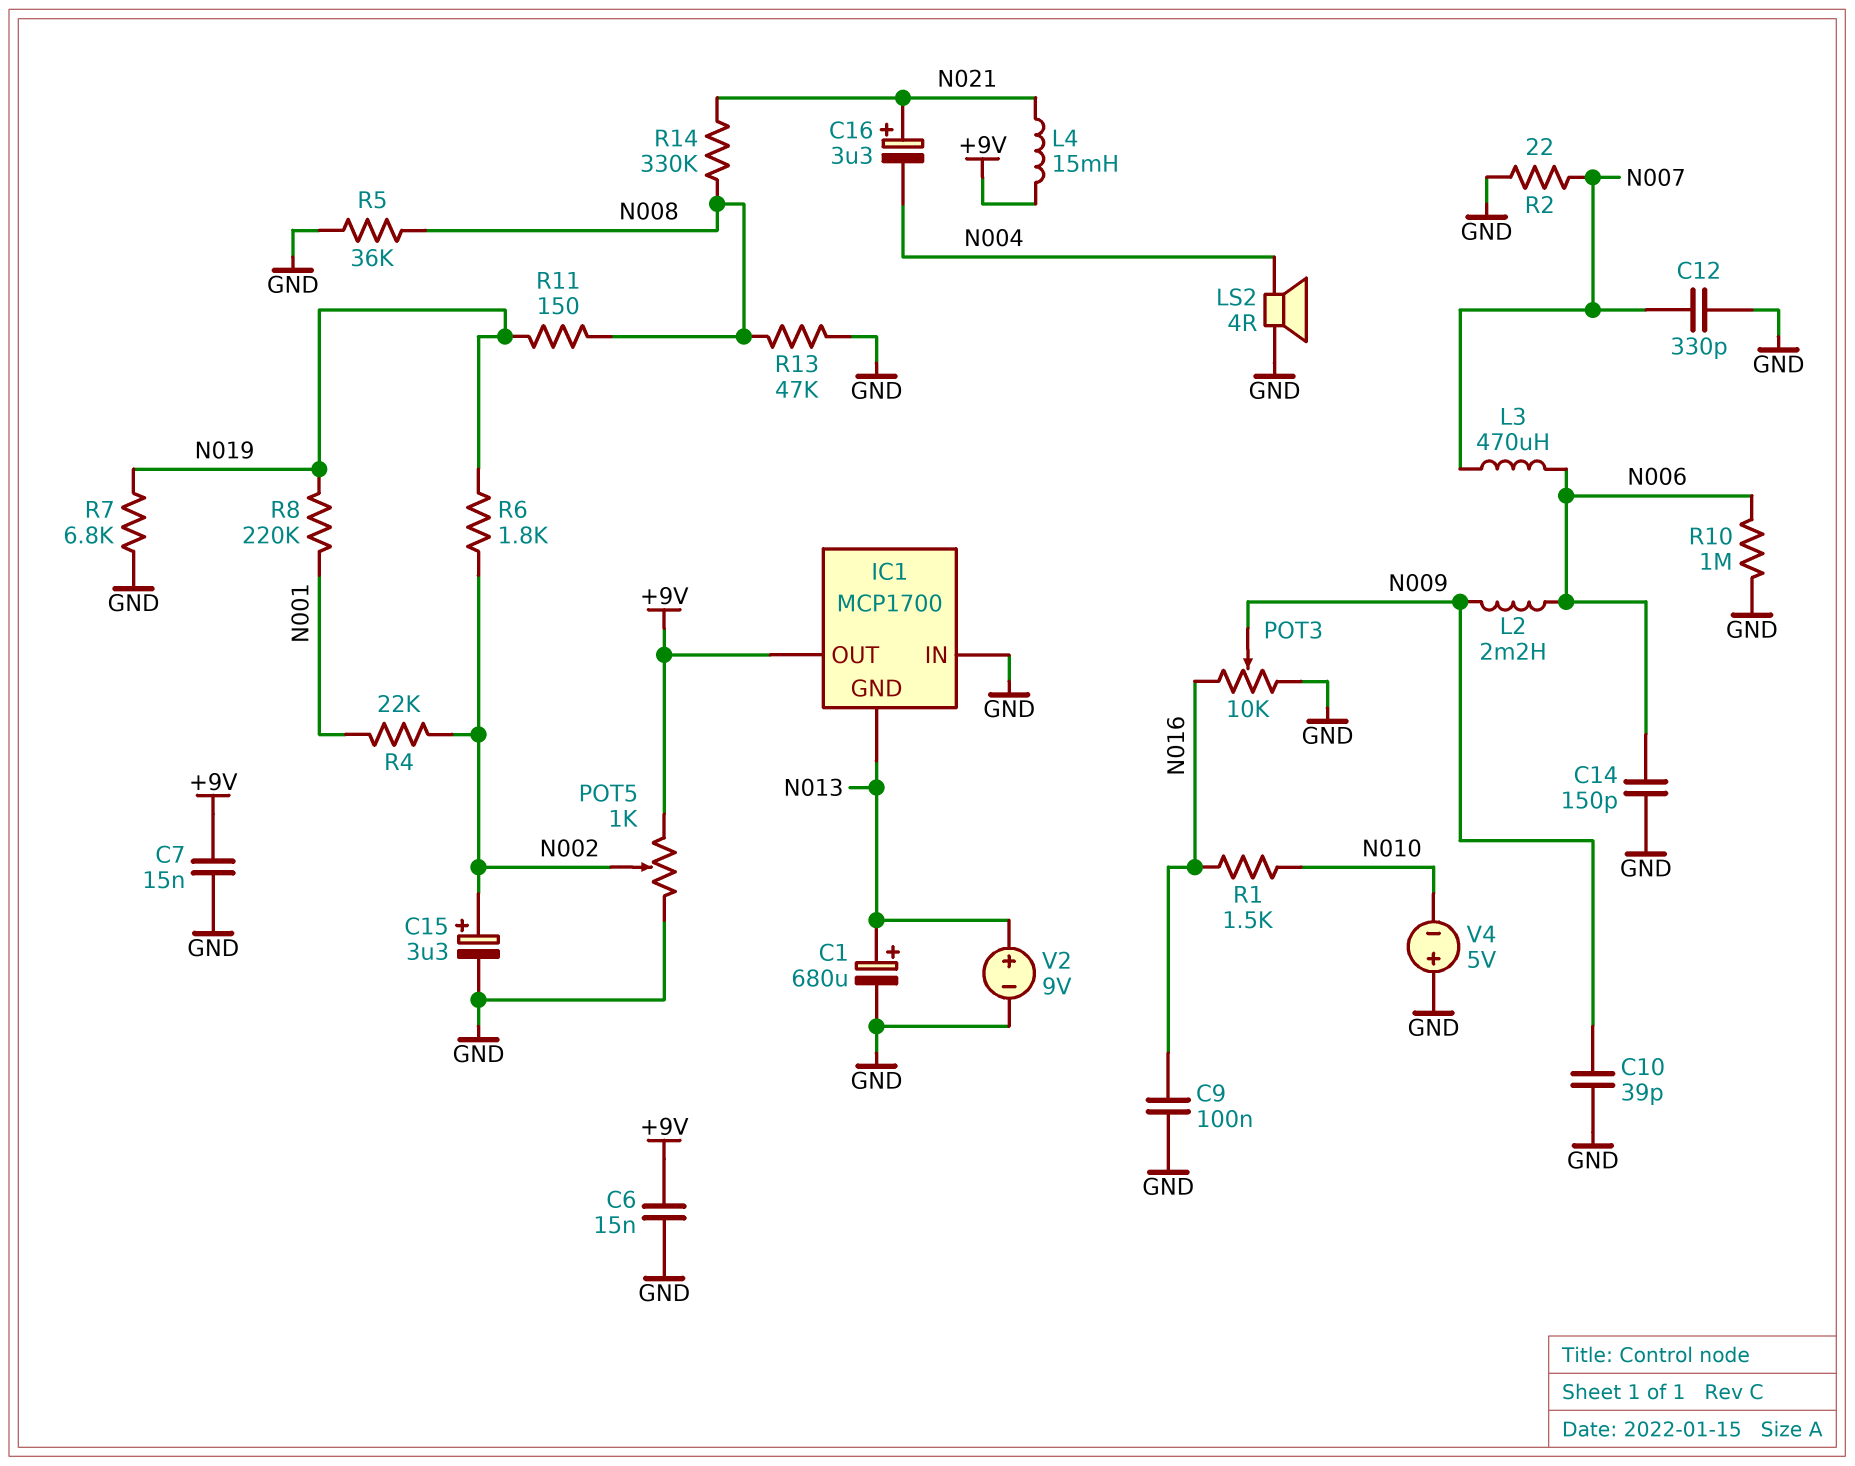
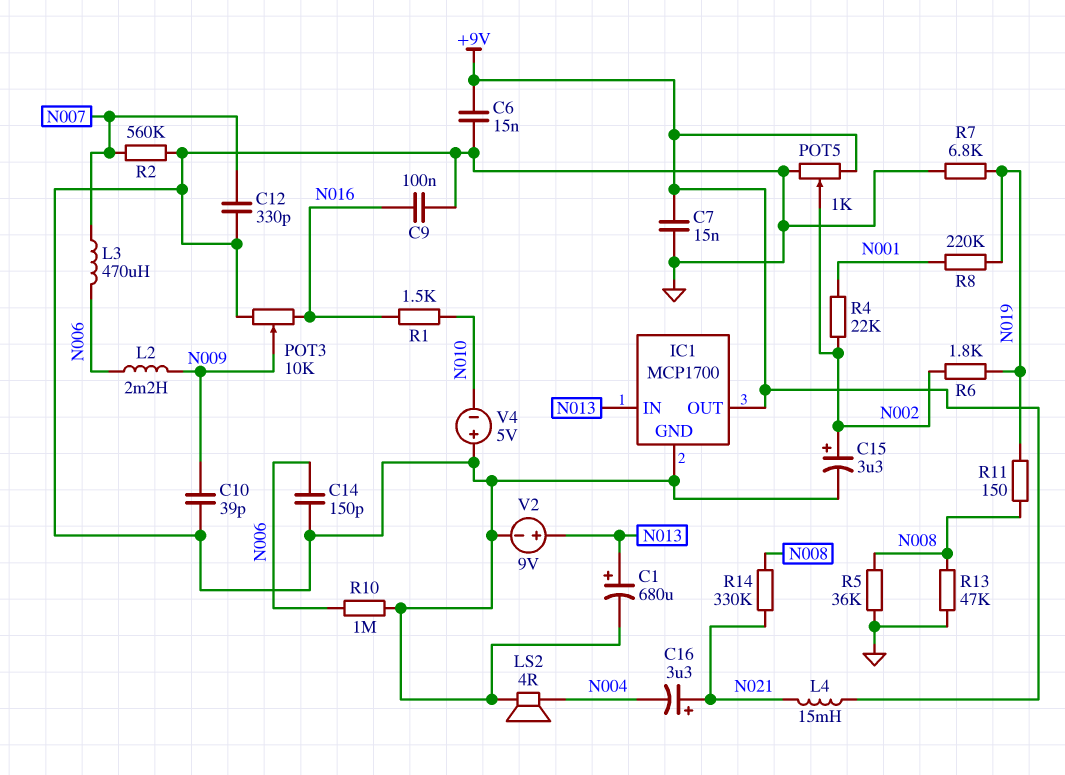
IC1 pin GND: N013 -> GND
IC1 pin IN: GND -> N013
R2: 22 (GND, N007) -> 560k (GND, N007)

